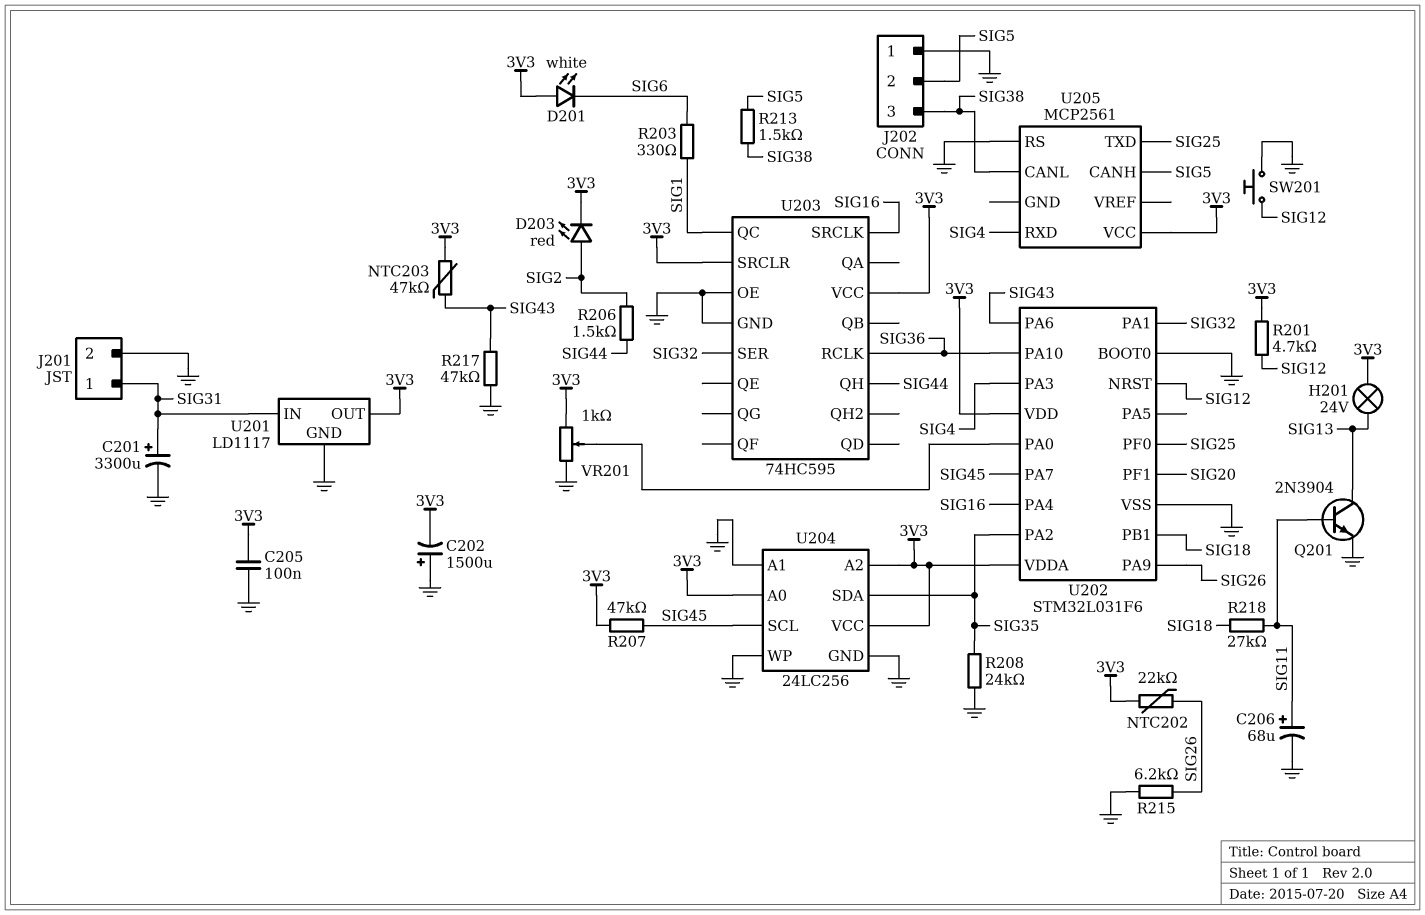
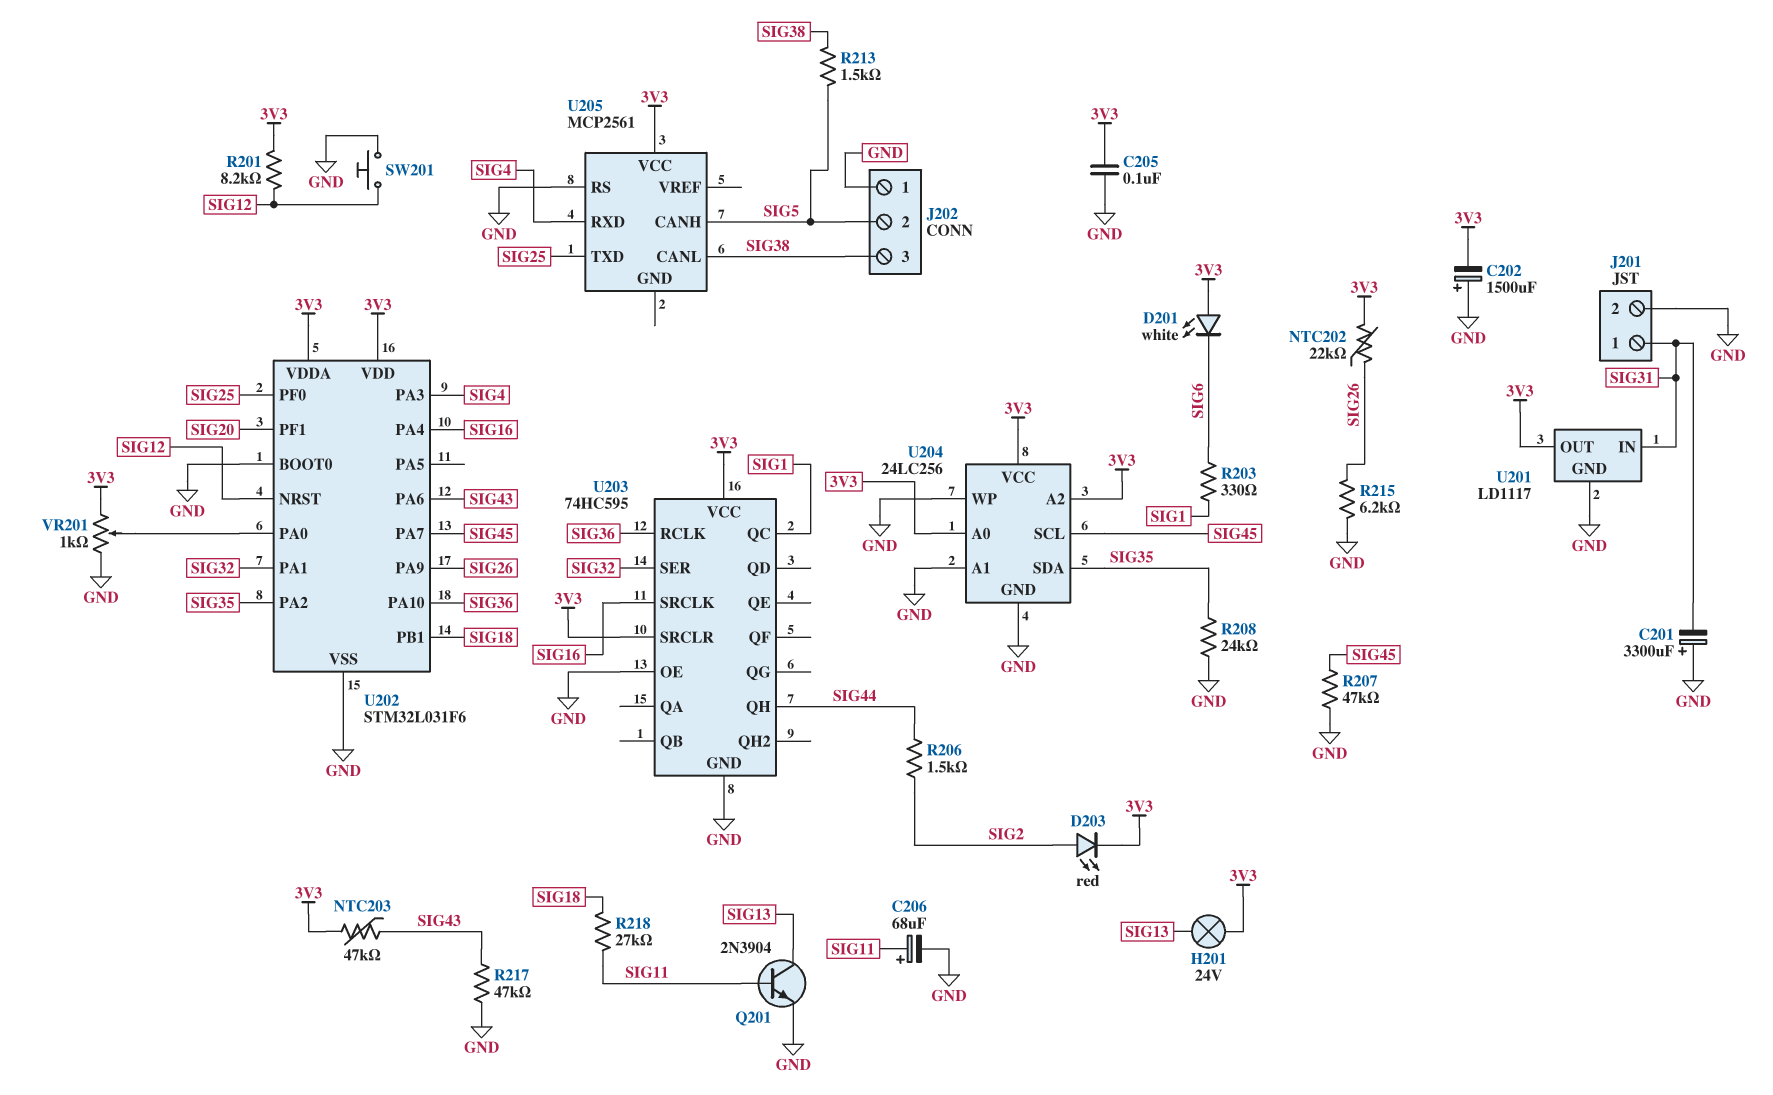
C201: 3300uF (plus SIG31, minus GND) -> 3300uF (plus GND, minus SIG31)
R201: 4.7k (3V3, SIG12) -> 8.2k (3V3, SIG12)
R207: 47k (3V3, SIG45) -> 47k (GND, SIG45)

